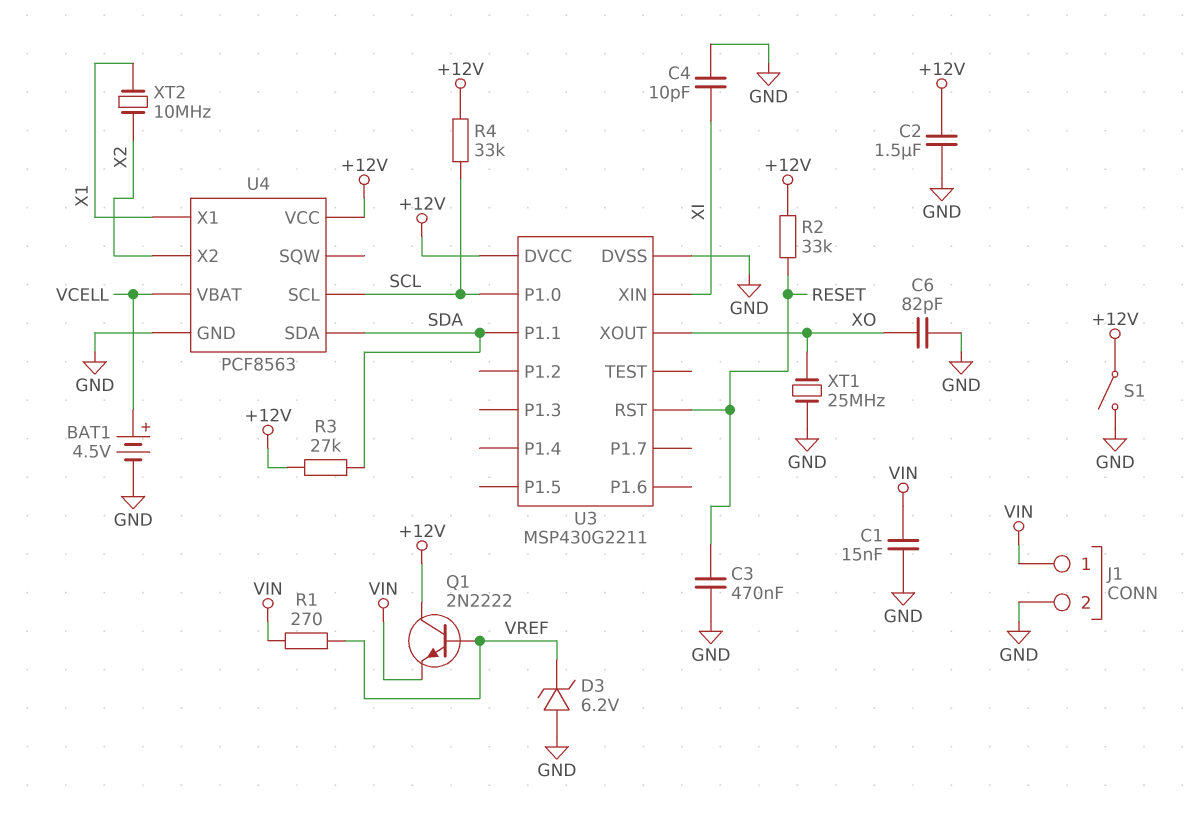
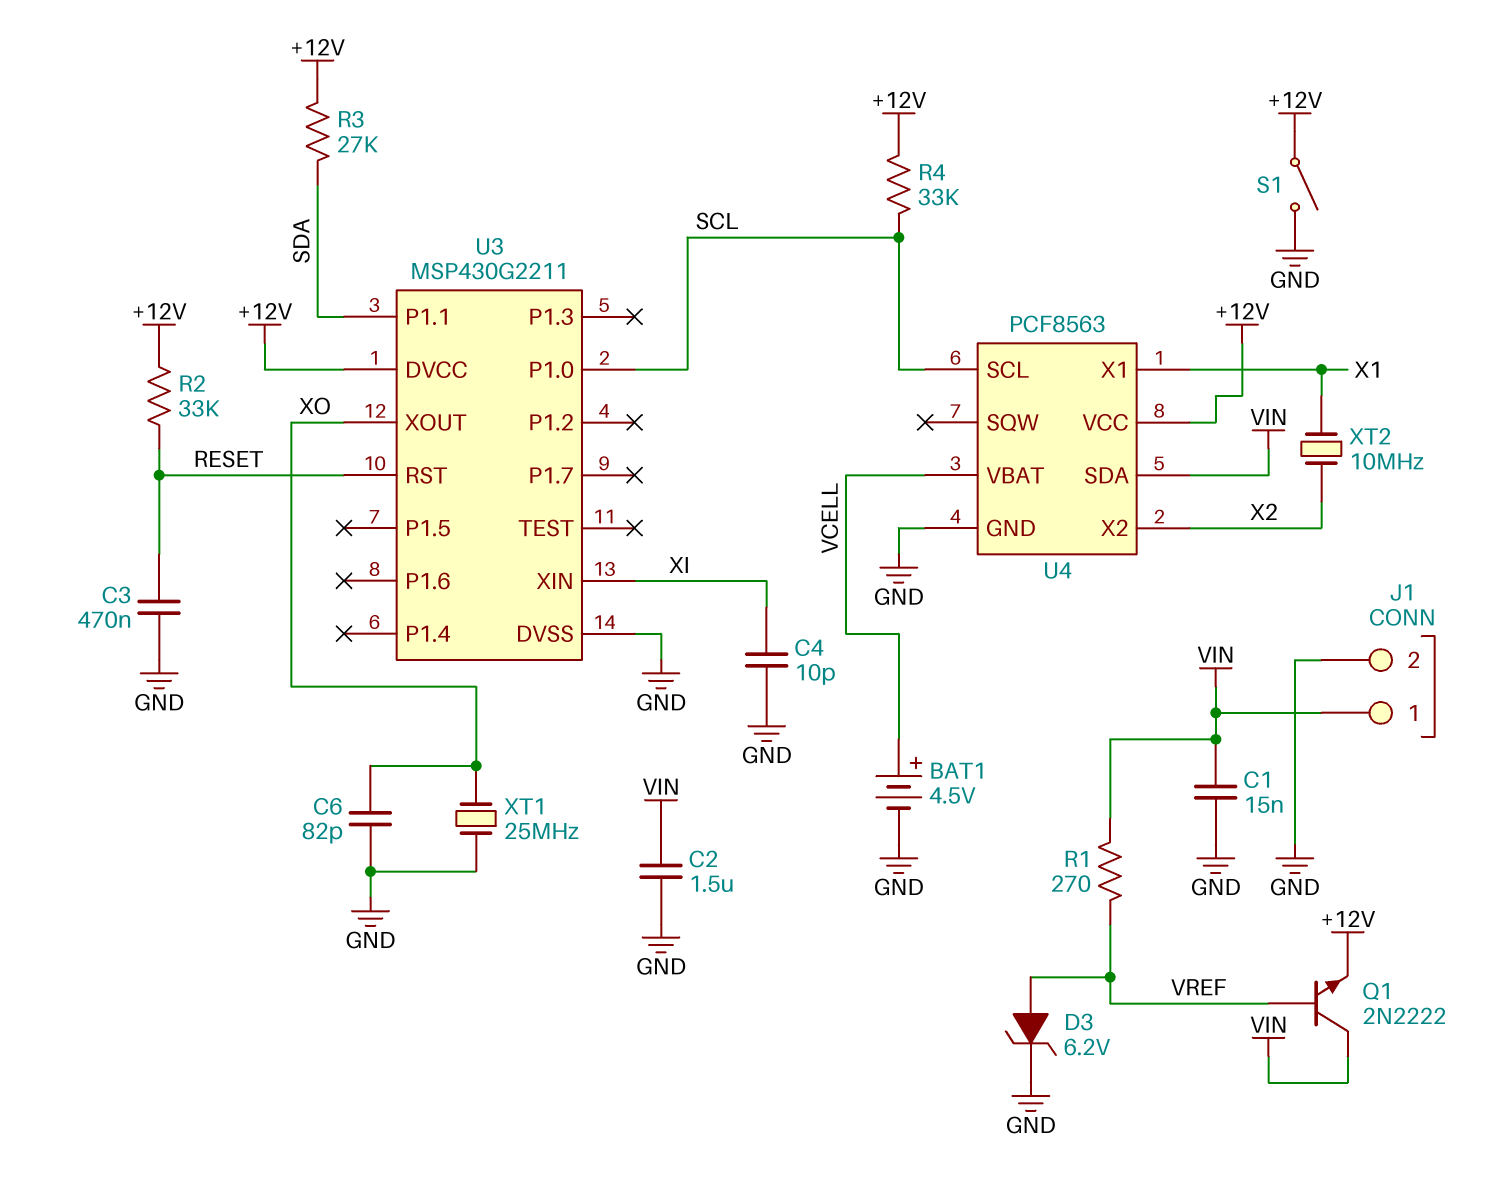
C2: 1.5uF (+12V, GND) -> 1.5uF (GND, VIN)
D3: zener 6.2V (A GND, K VREF) -> zener 6.2V (A VREF, K GND)
Q1: NPN 2N2222 (B VREF, C +12V, E VIN) -> NPN 2N2222 (B VREF, C VIN, E +12V)
U4 pin SDA: SDA -> VIN

